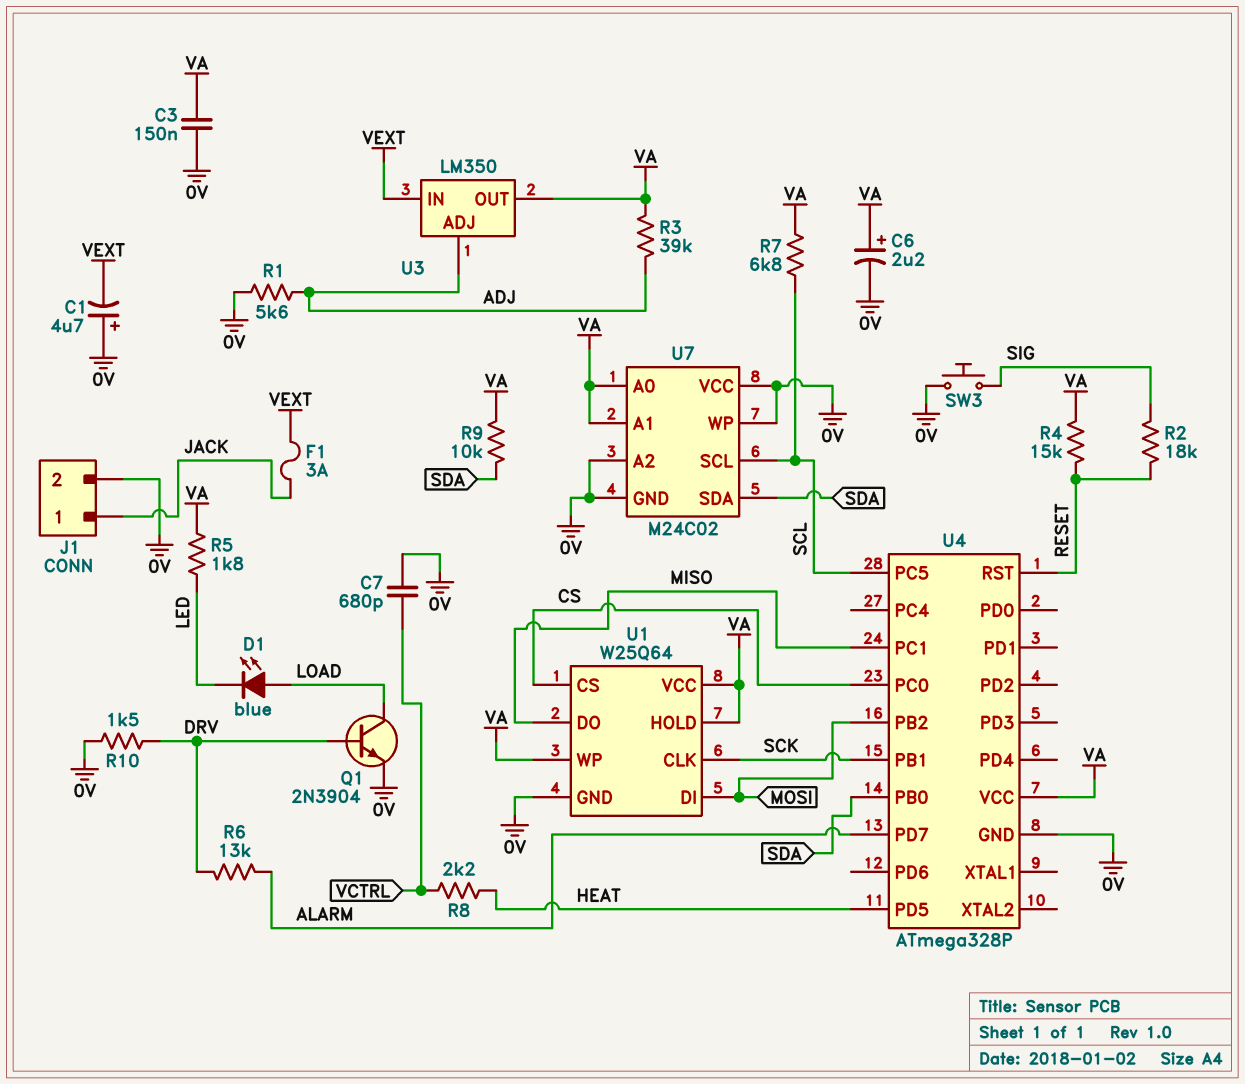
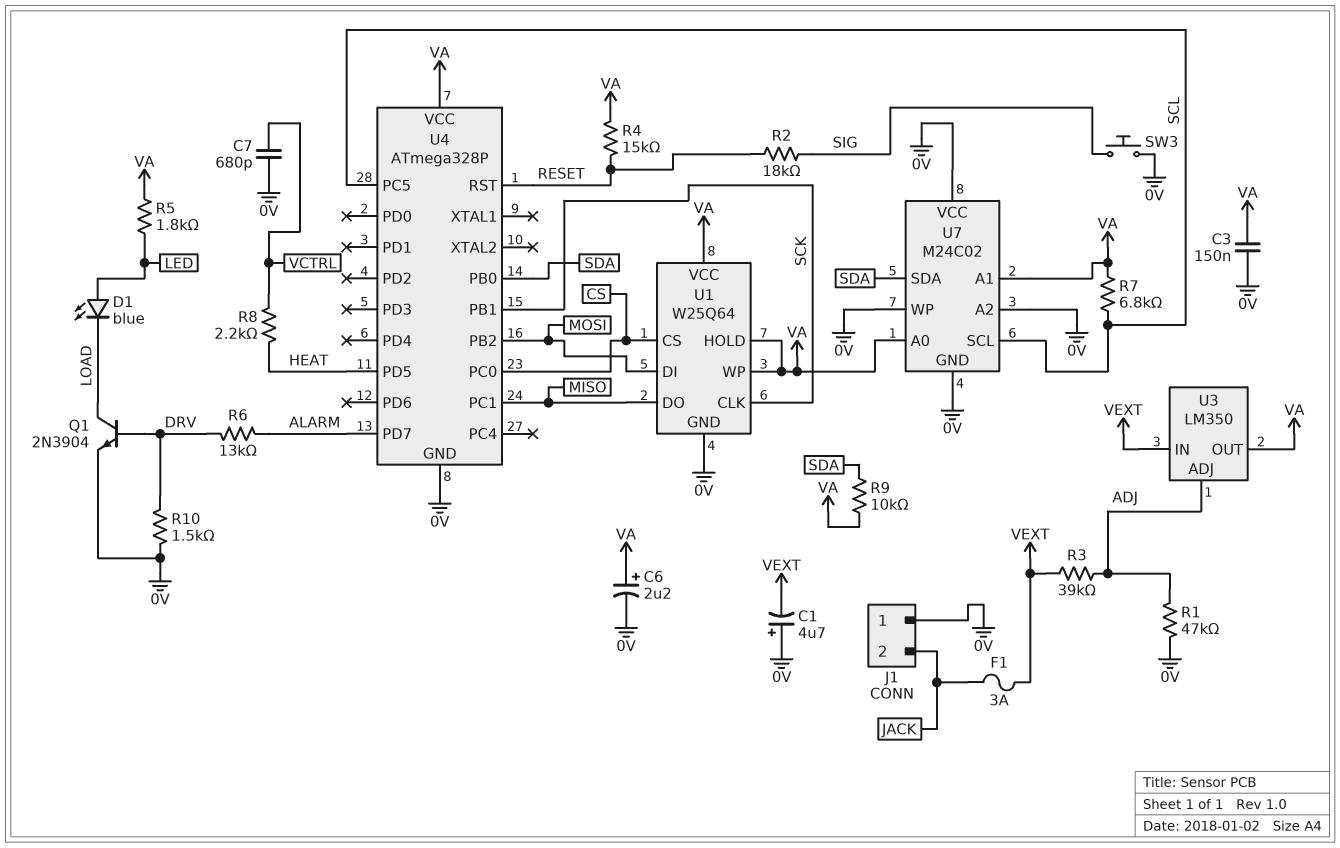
D1: LED blue (A LOAD, K LED) -> LED blue (A LED, K LOAD)
J1 pin 1: JACK -> 0V
J1 pin 2: 0V -> JACK
R1: 5.6k (0V, ADJ) -> 47k (0V, ADJ)
R3: 39k (ADJ, VA) -> 39k (ADJ, VEXT)

